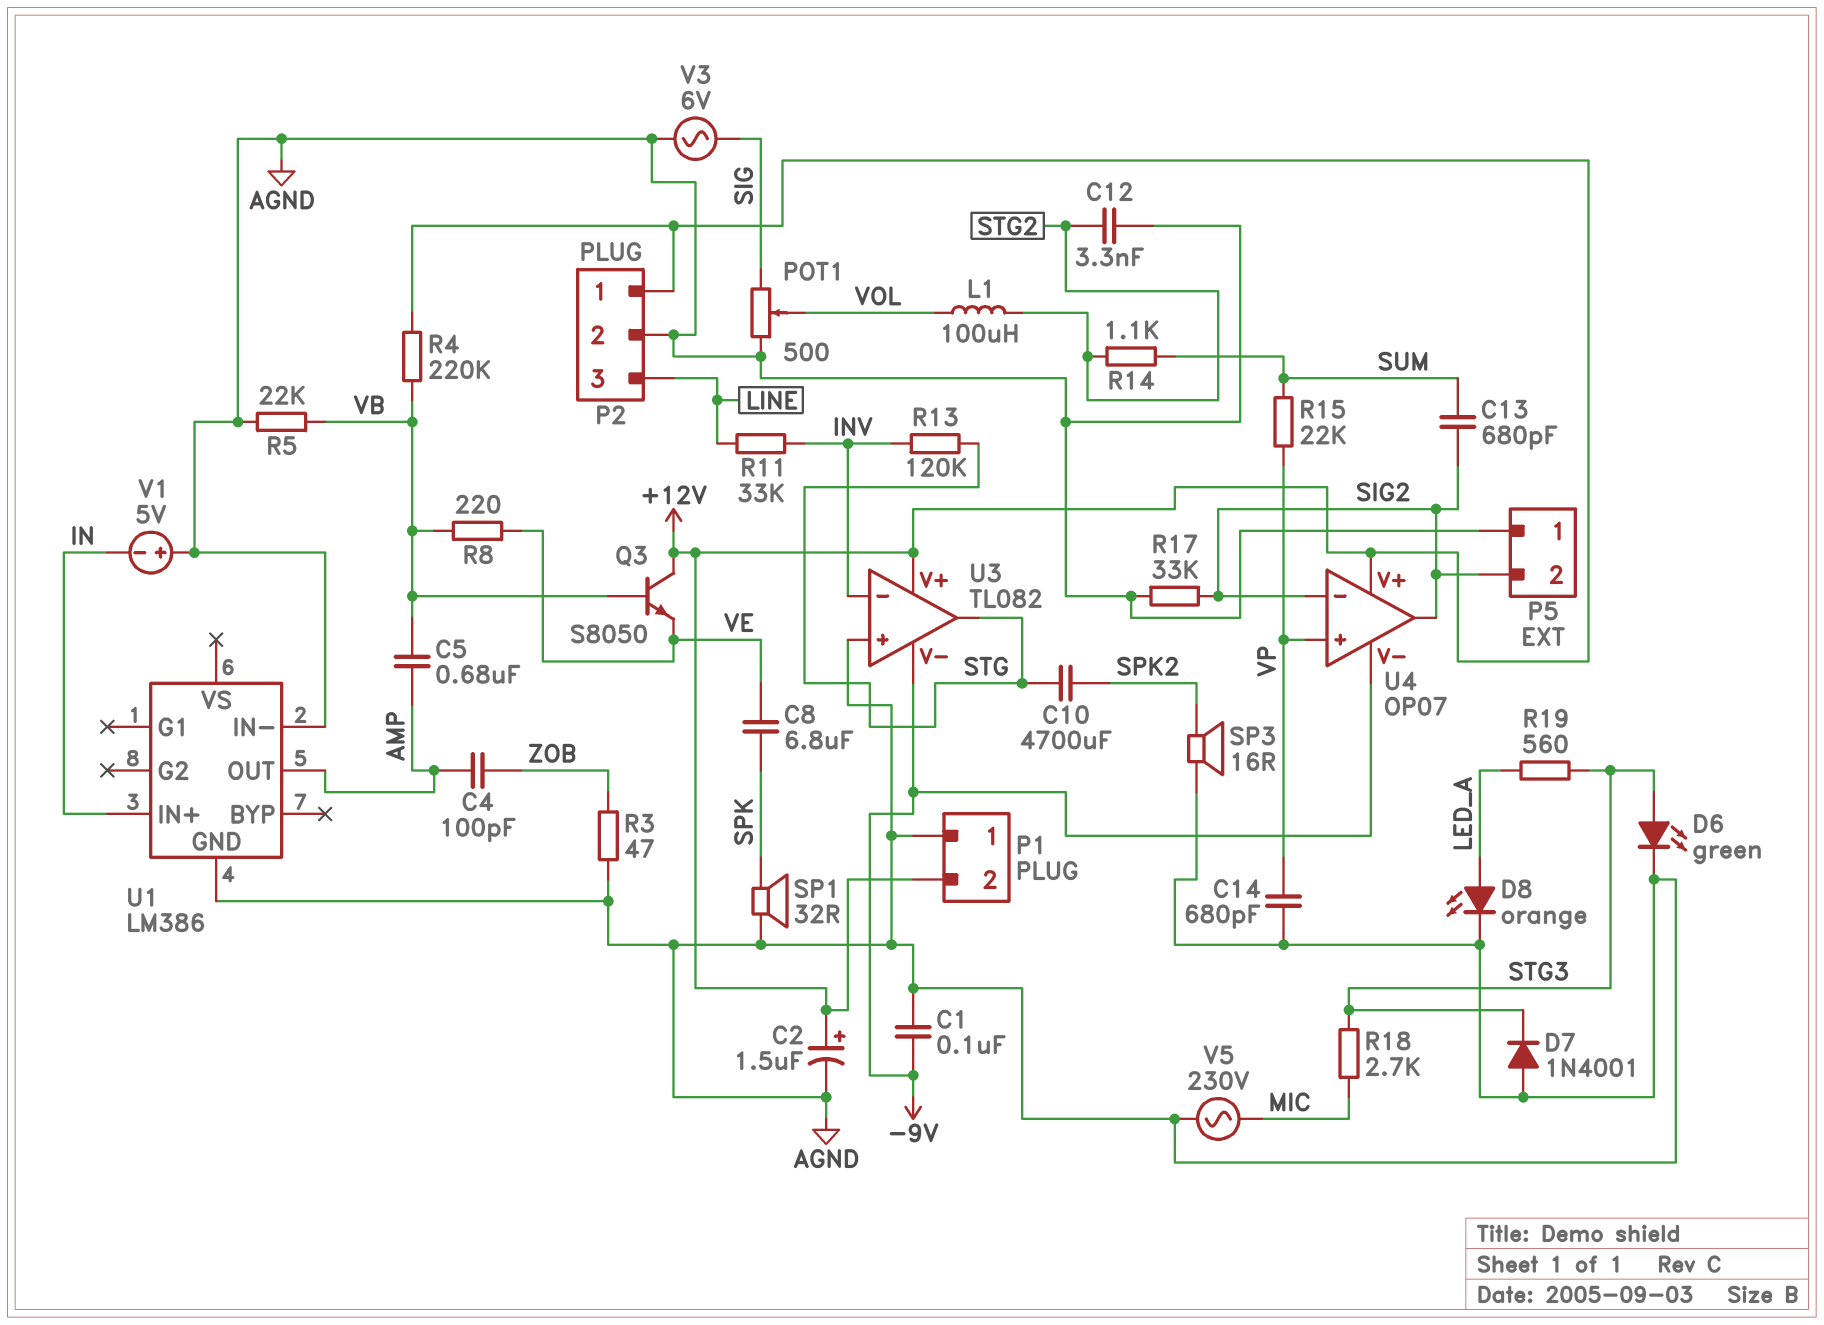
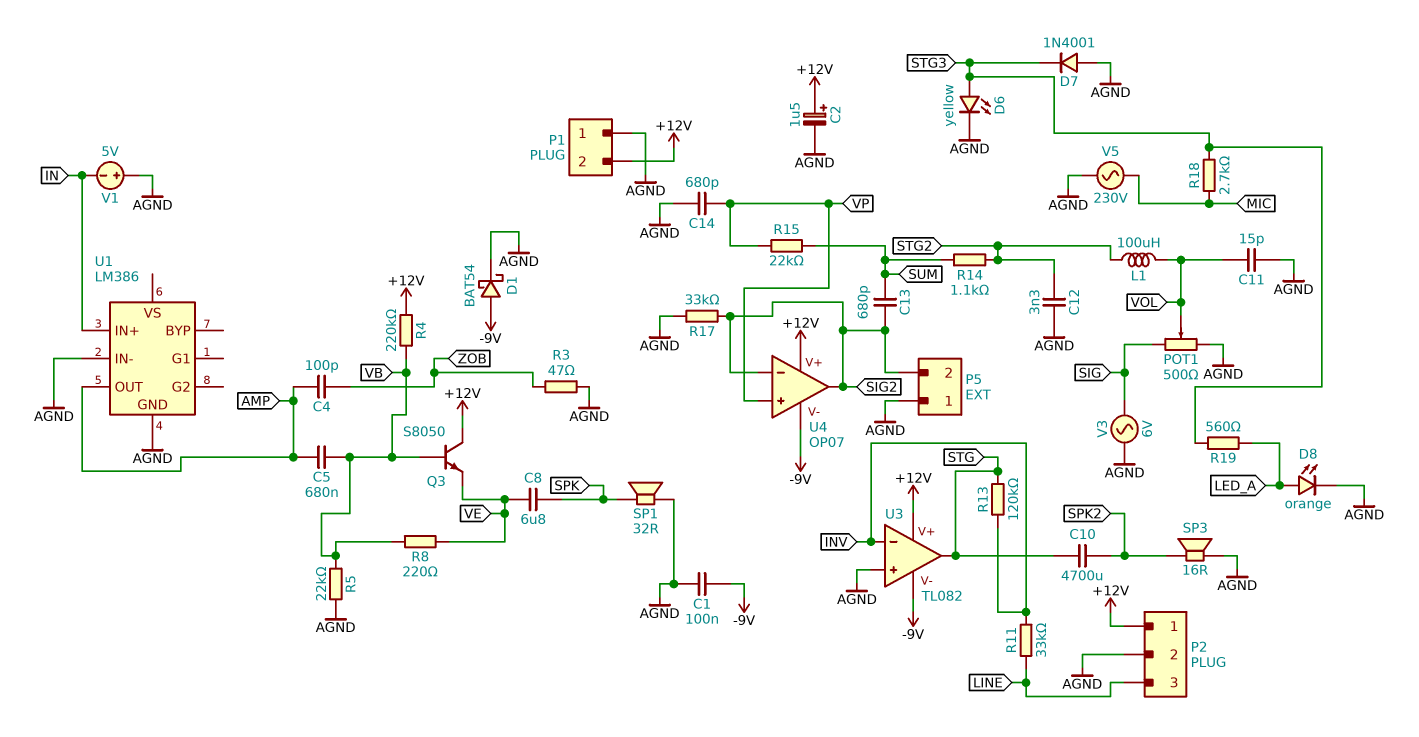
C11: none -> 15pF (AGND, VOL)
D1: none -> schottky BAT54 (A -9V, K AGND)
D6: LED green (A STG3, K AGND) -> LED yellow (A STG3, K AGND)

